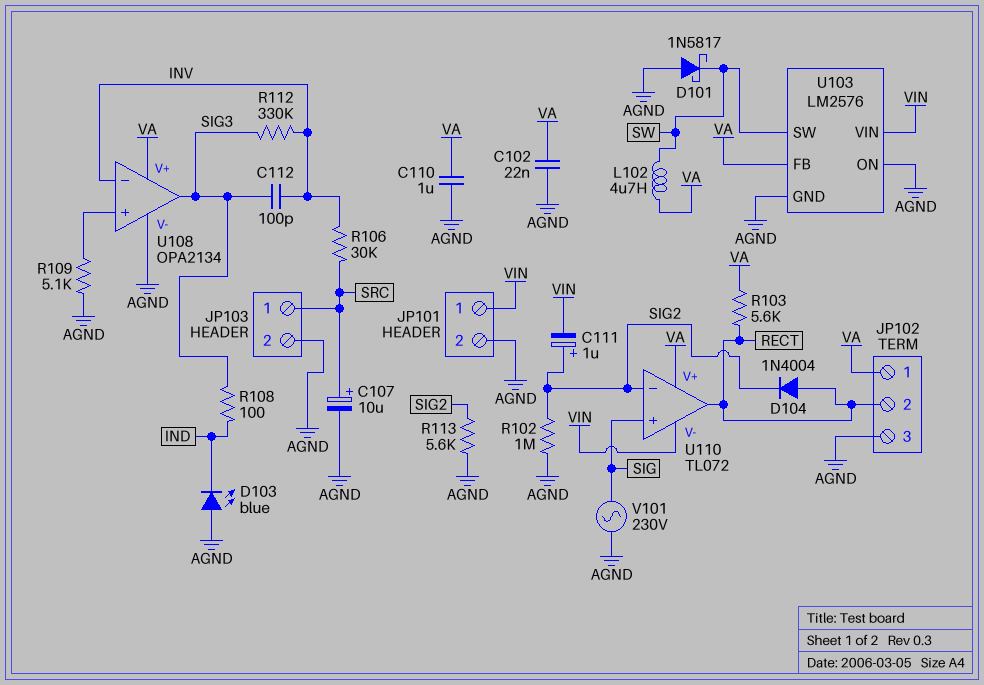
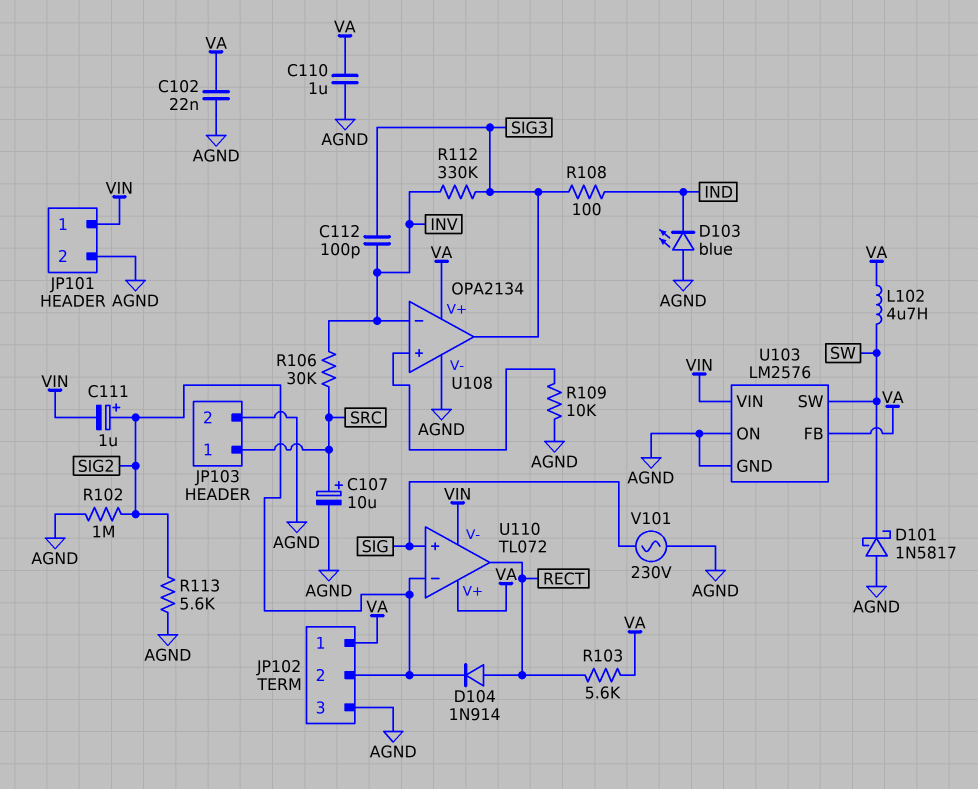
D104: diode 1N4004 (A RECT, K SIG2) -> diode 1N914 (A RECT, K SIG2)
JP102 pin 2: RECT -> SIG2
R109: 5.1k (AGND, U108/in+) -> 10k (AGND, U108/in+)

